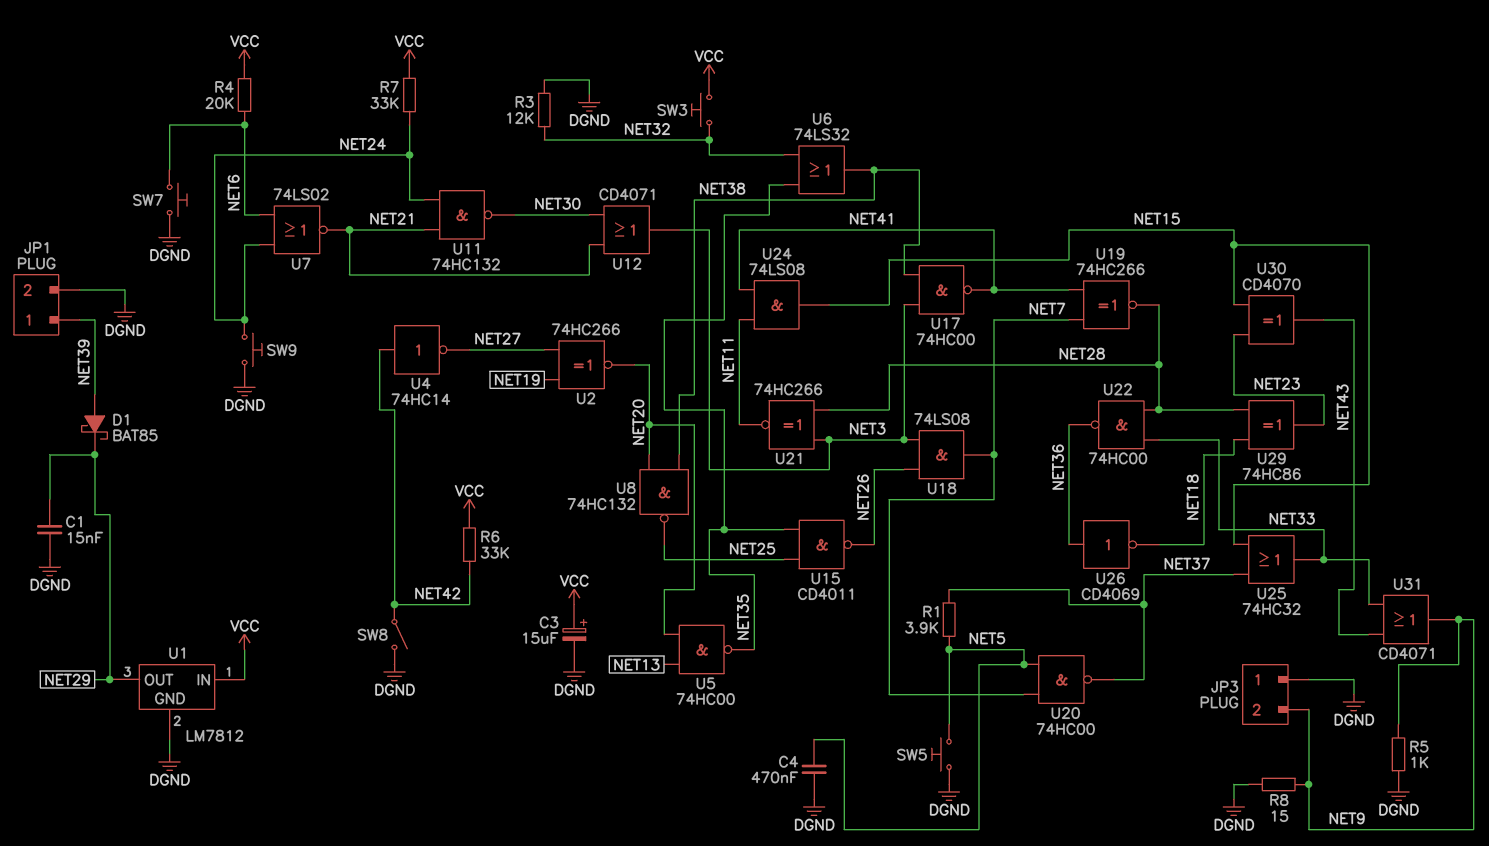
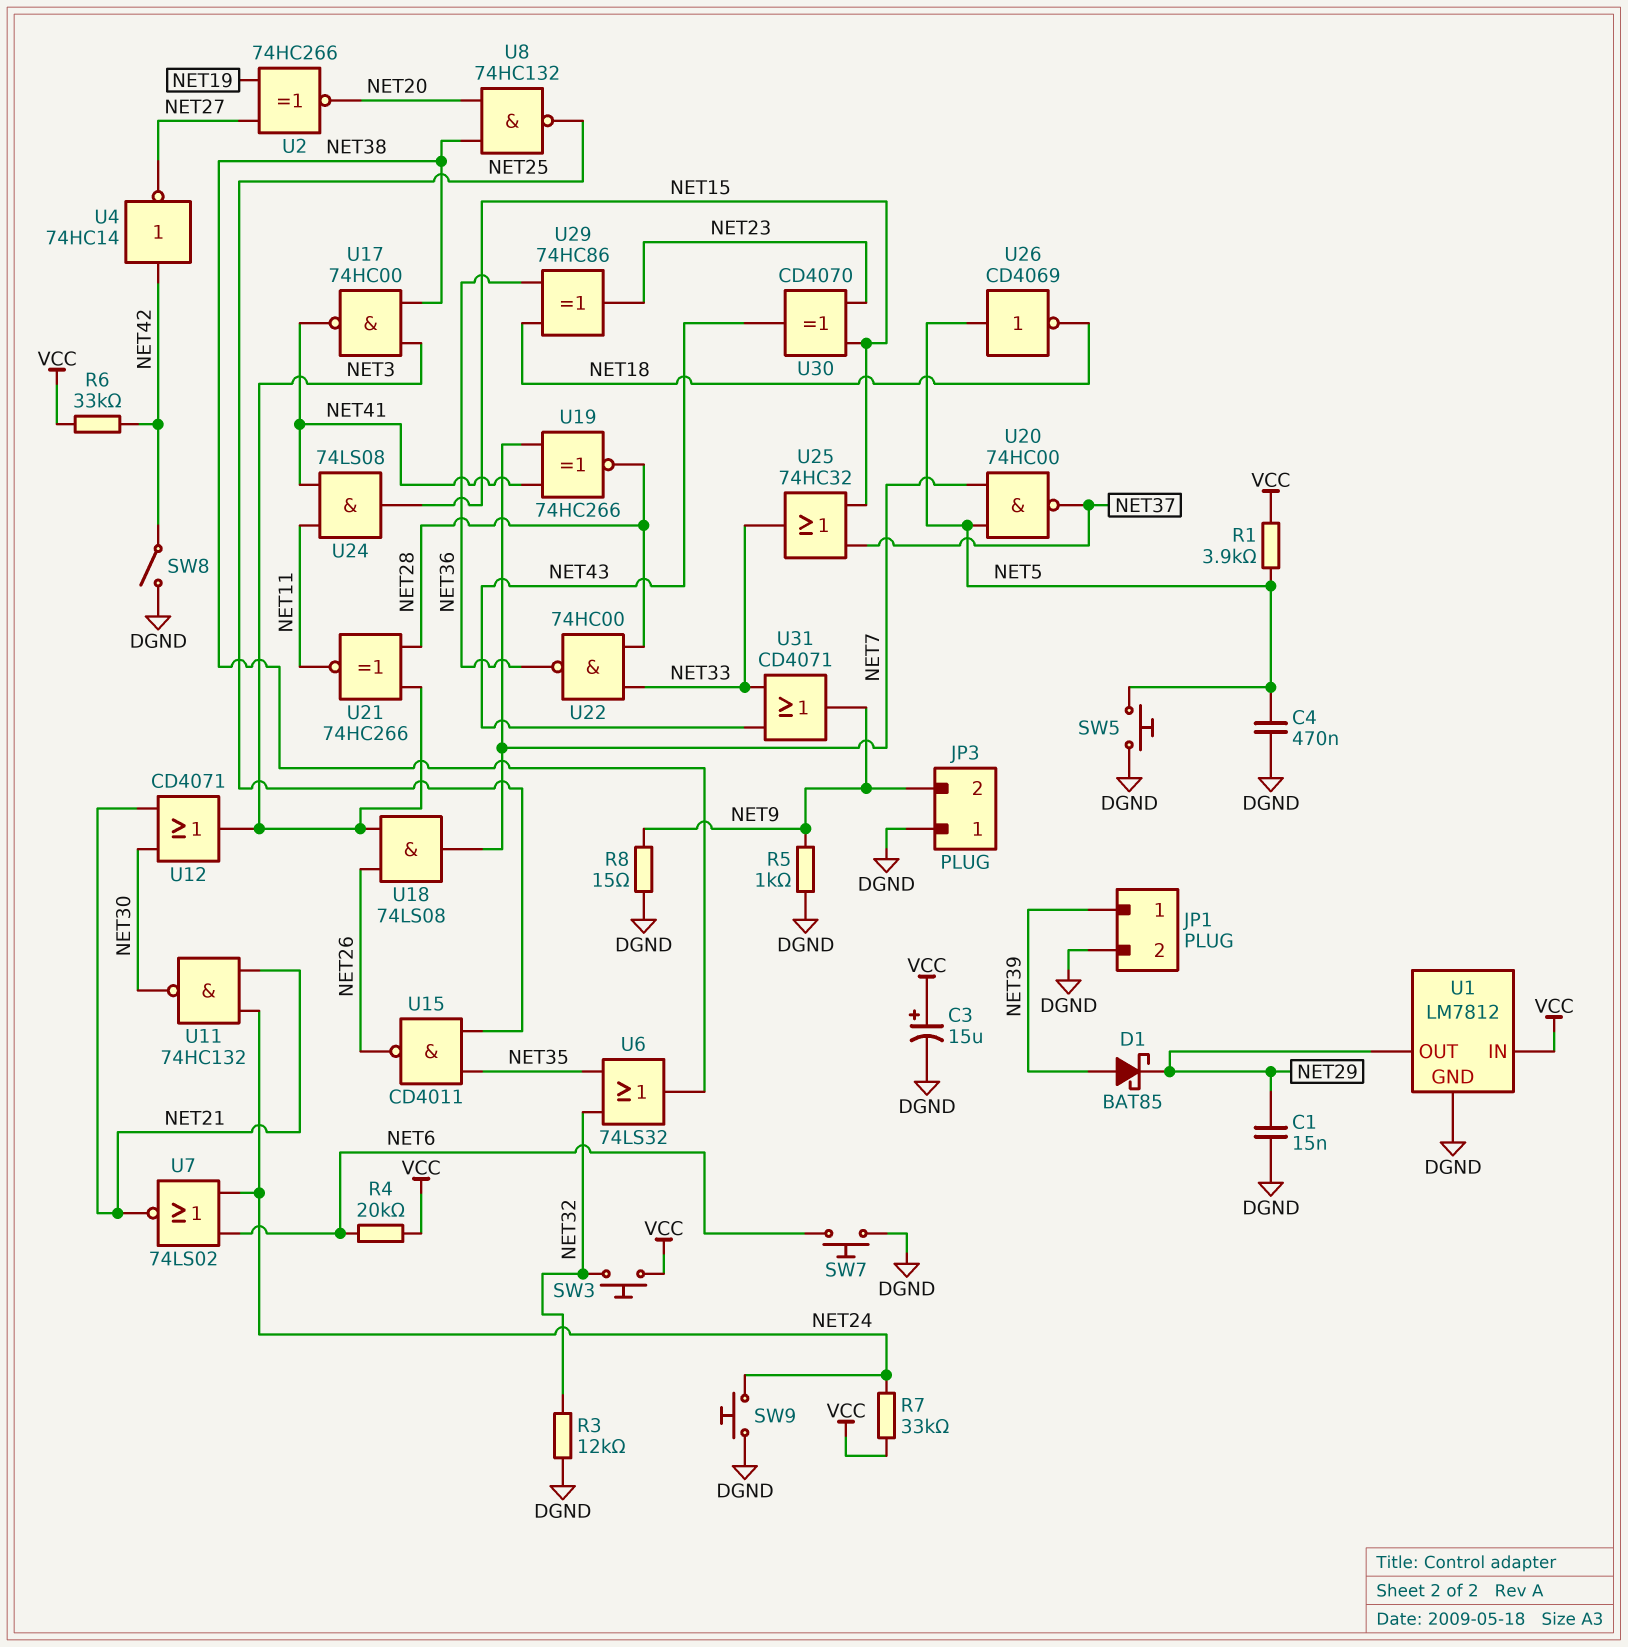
R1: 3.9k (NET5, NET37) -> 3.9k (NET5, VCC)
U5: NAND 74HC00 (in NET13, in NET20, out NET35) -> none
U26: NOT CD4069 (in NET36, out NET18) -> NOT CD4069 (in NET5, out NET18)
U29: XOR 74HC86 (in NET18, in NET28, out NET23) -> XOR 74HC86 (in NET18, in NET36, out NET23)

